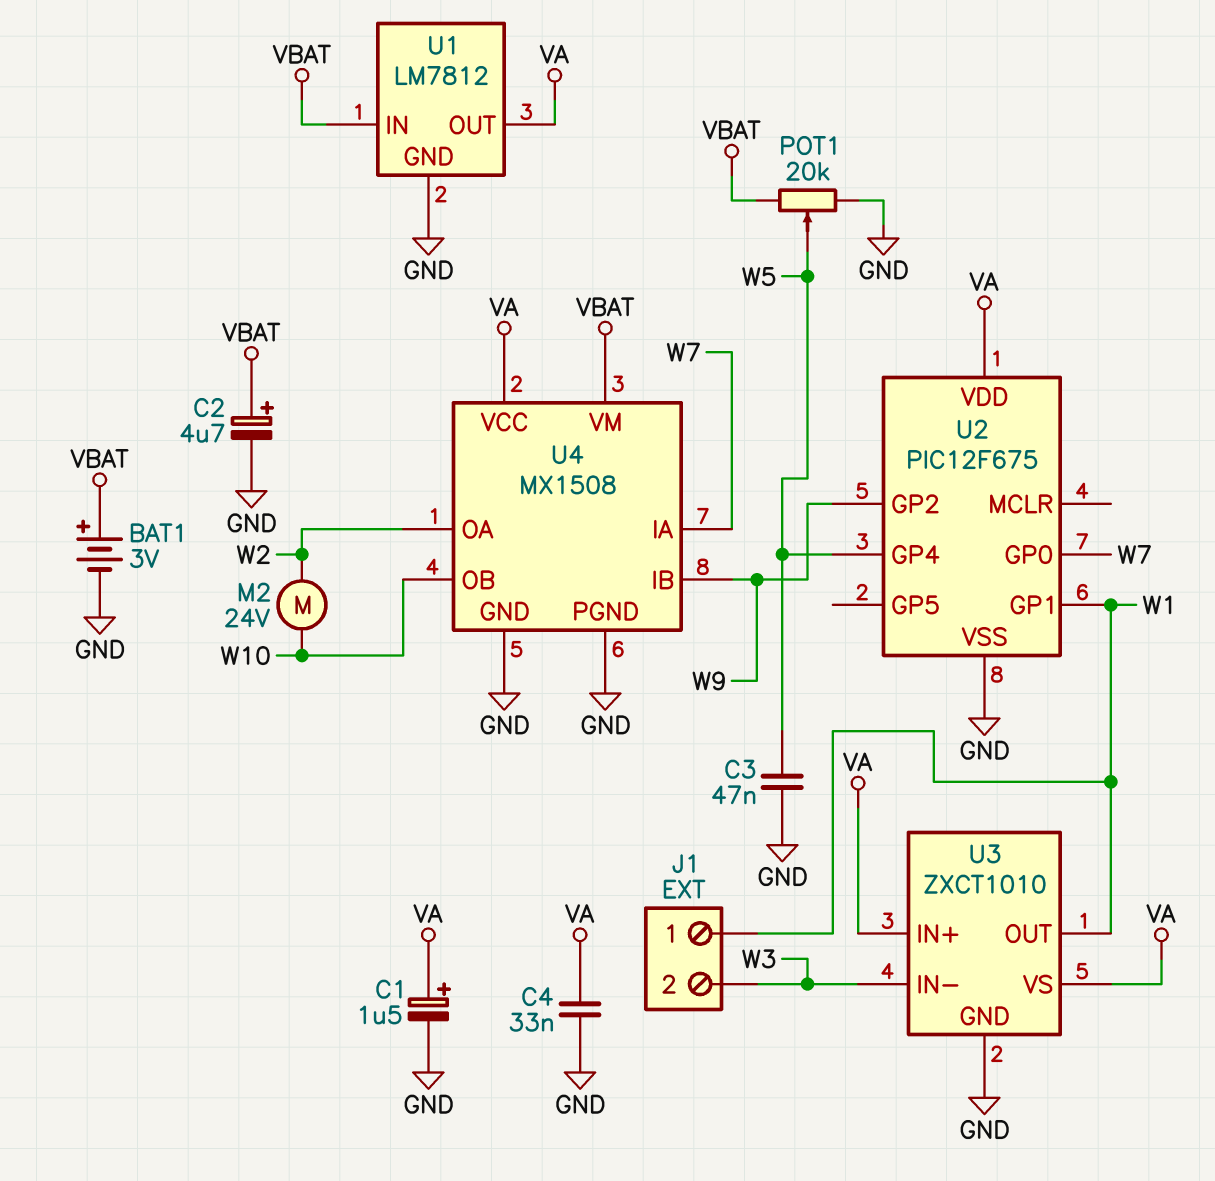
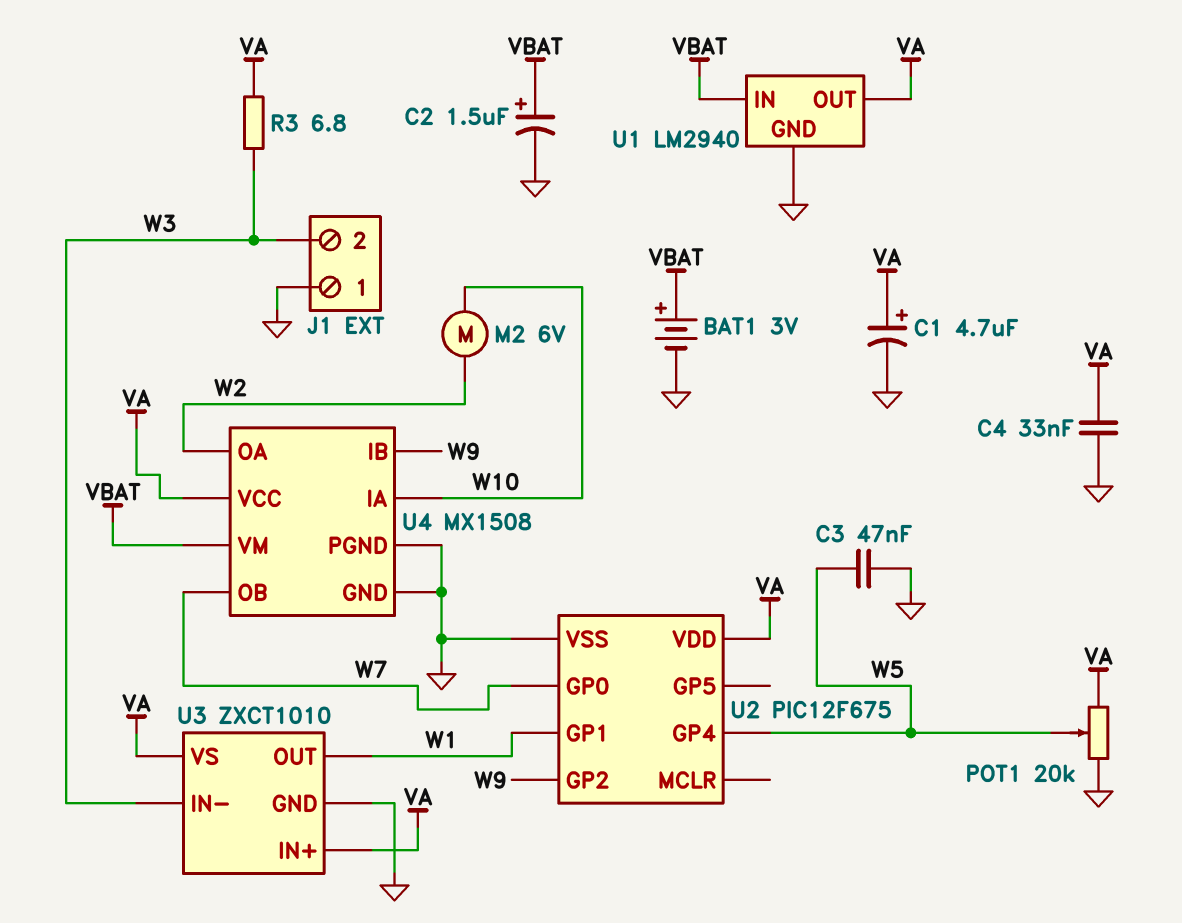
C1: 1.5uF (plus VA, minus GND) -> 4.7uF (plus VA, minus GND)
C2: 4.7uF (plus VBAT, minus GND) -> 1.5uF (plus VBAT, minus GND)
J1 pin 1: W1 -> GND
M2: motor 24V (W2, W10) -> motor 6V (W2, W10)
POT1: 20k (GND, VBAT, wiper W5) -> 20k (GND, VA, wiper W5)
R3: none -> 6.8 (VA, W3)
U1: LM7812 -> LM2940
U4 pin IA: W7 -> W10
U4 pin OB: W10 -> W7

